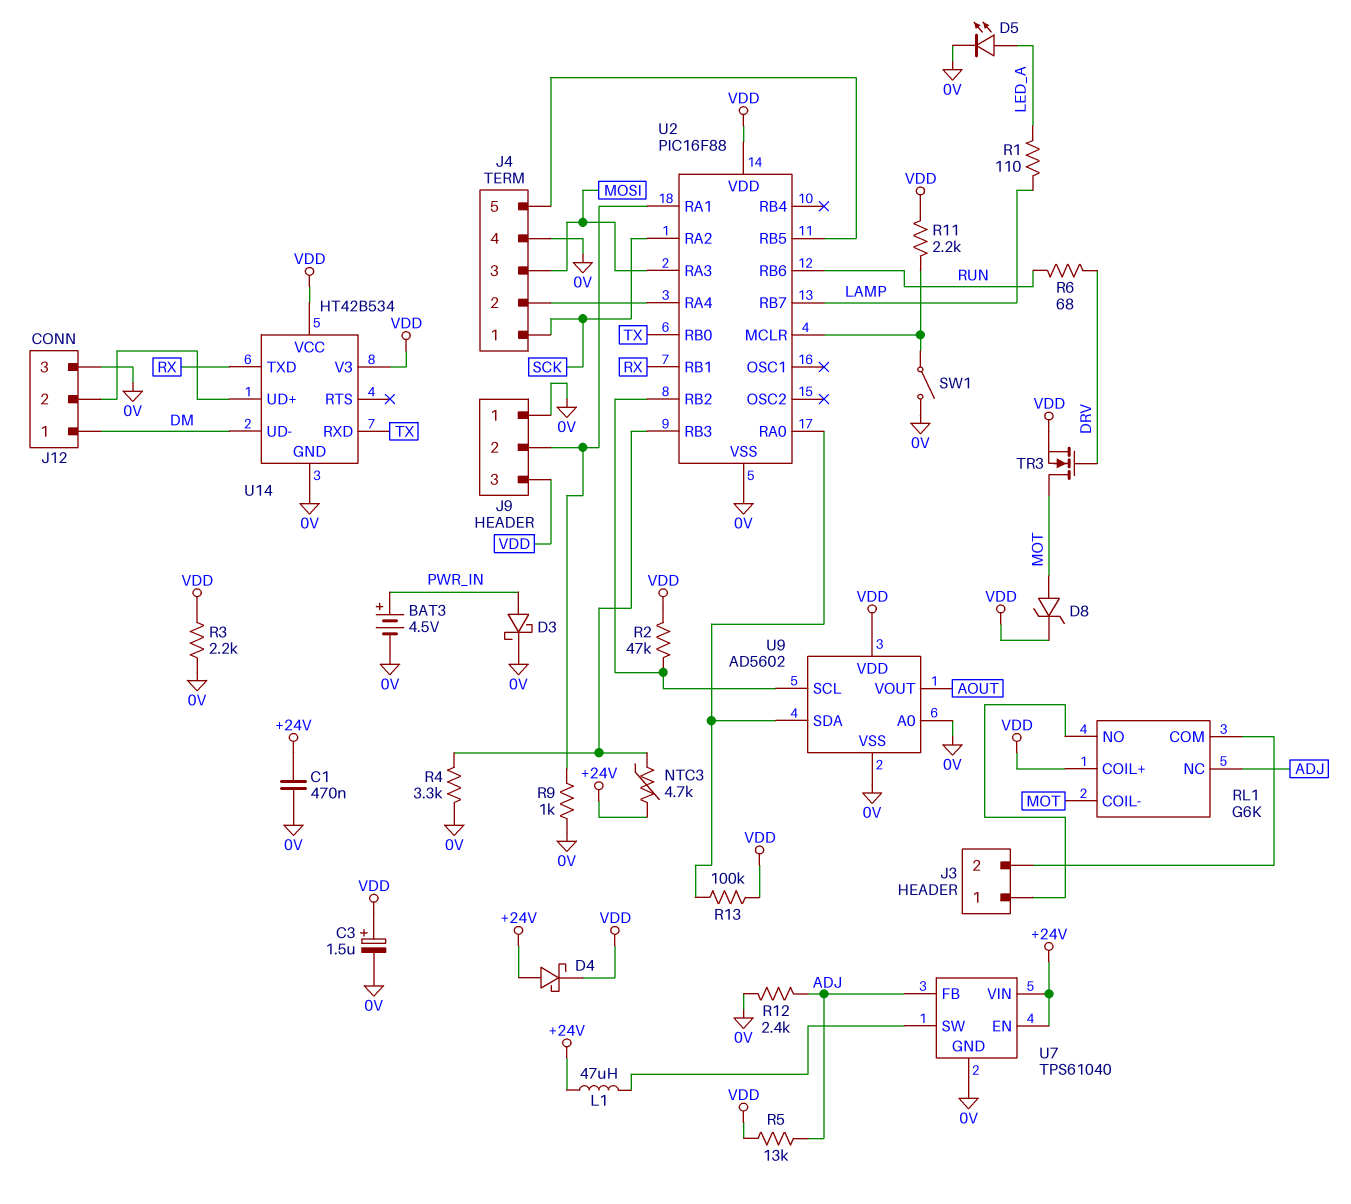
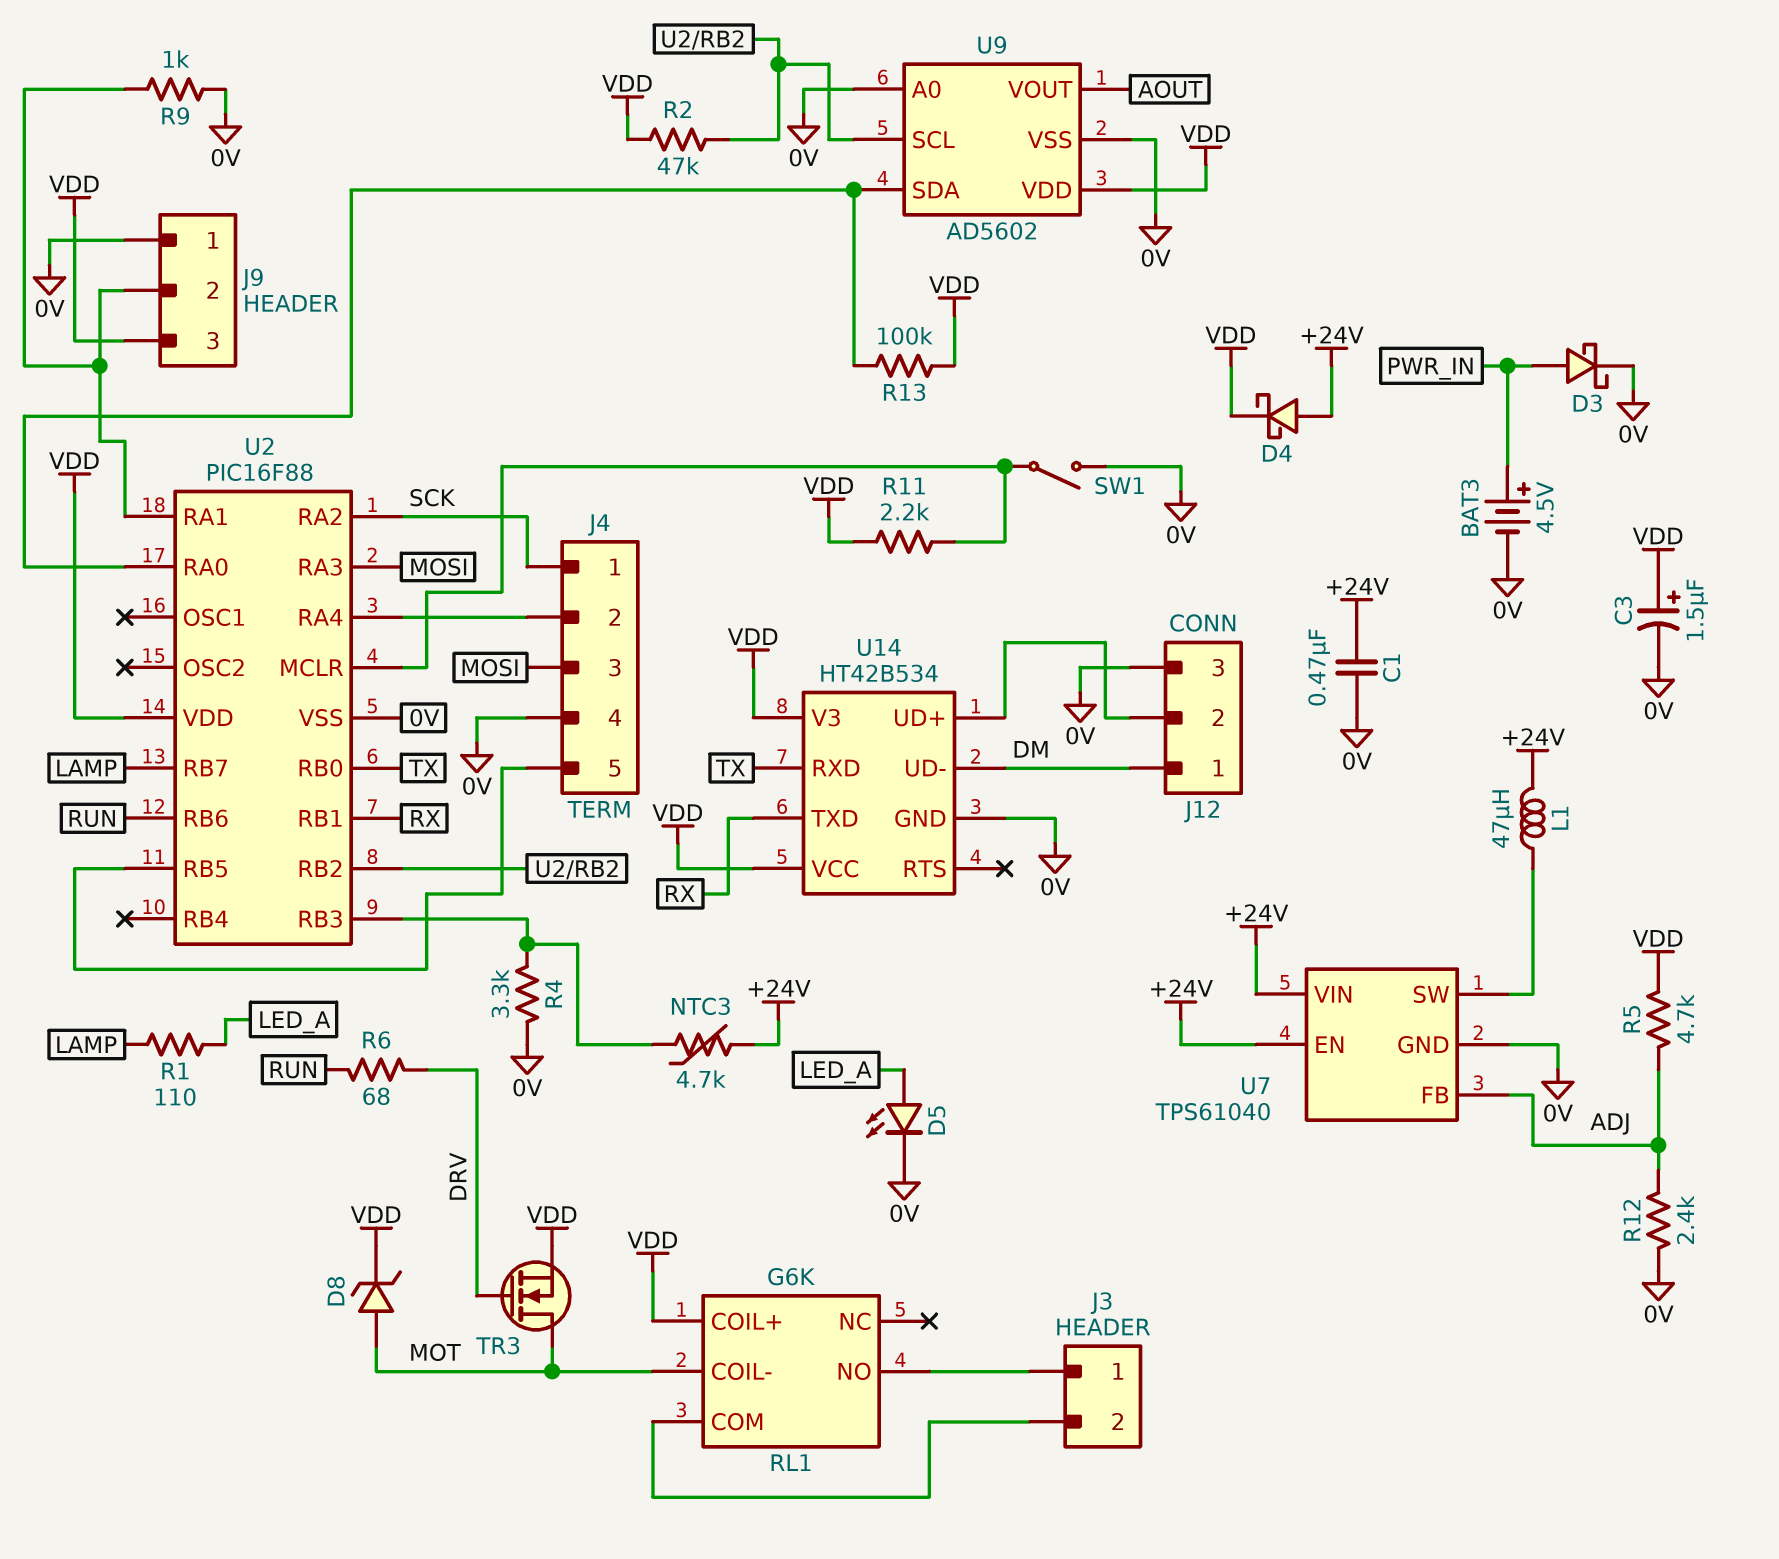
R3: 2.2k (0V, VDD) -> none
R5: 13k (ADJ, VDD) -> 4.7k (ADJ, VDD)
RL1 pin NC: ADJ -> none

